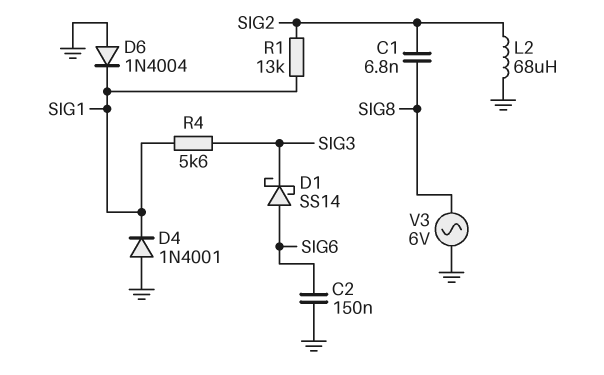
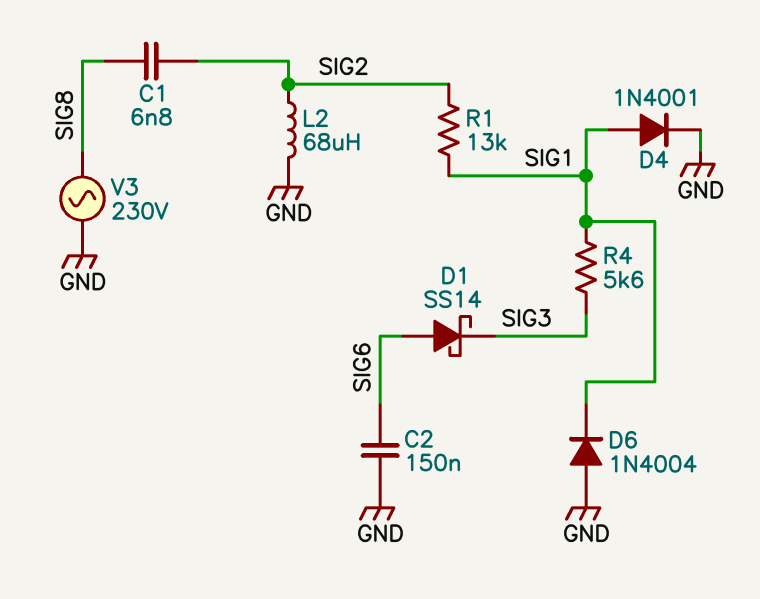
D4: diode 1N4001 (A GND, K SIG1) -> diode 1N4001 (A SIG1, K GND)
V3: AC 6V (GND, SIG8) -> AC 230V (GND, SIG8)

